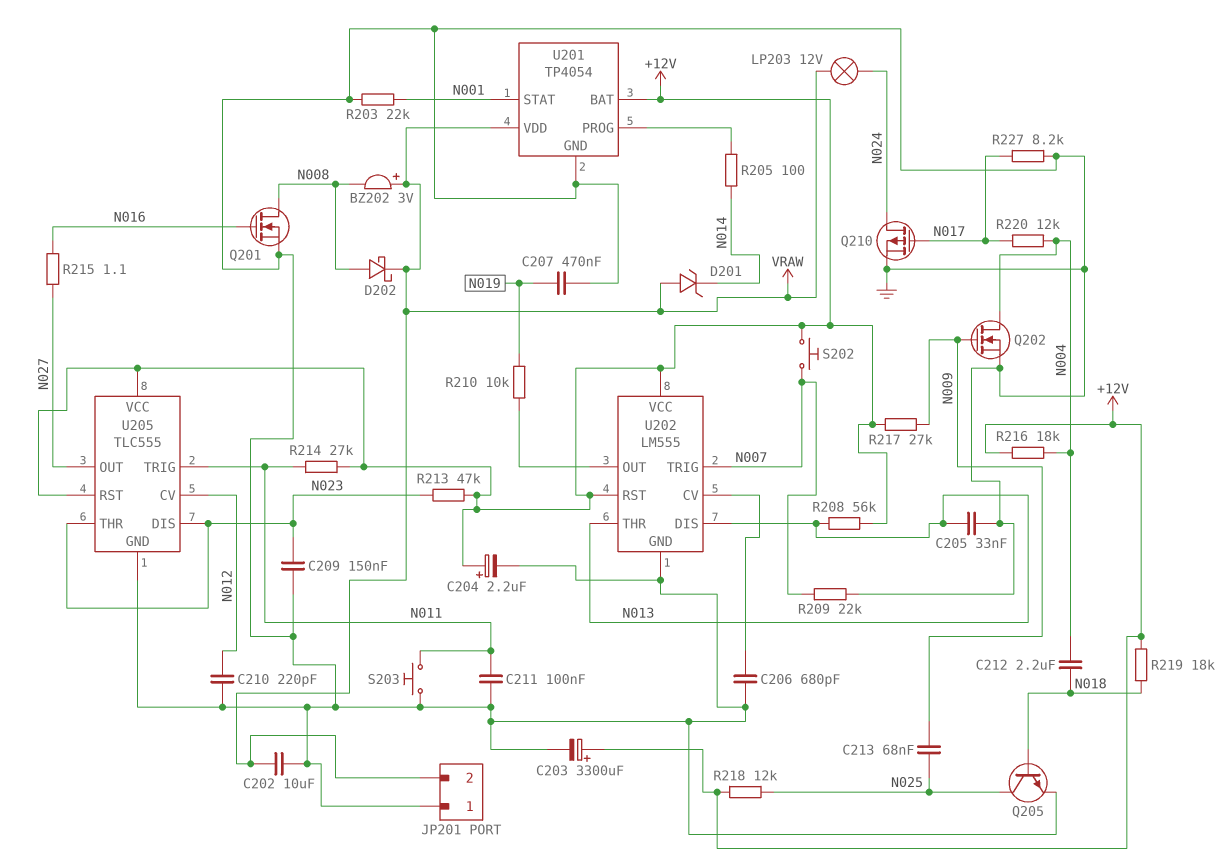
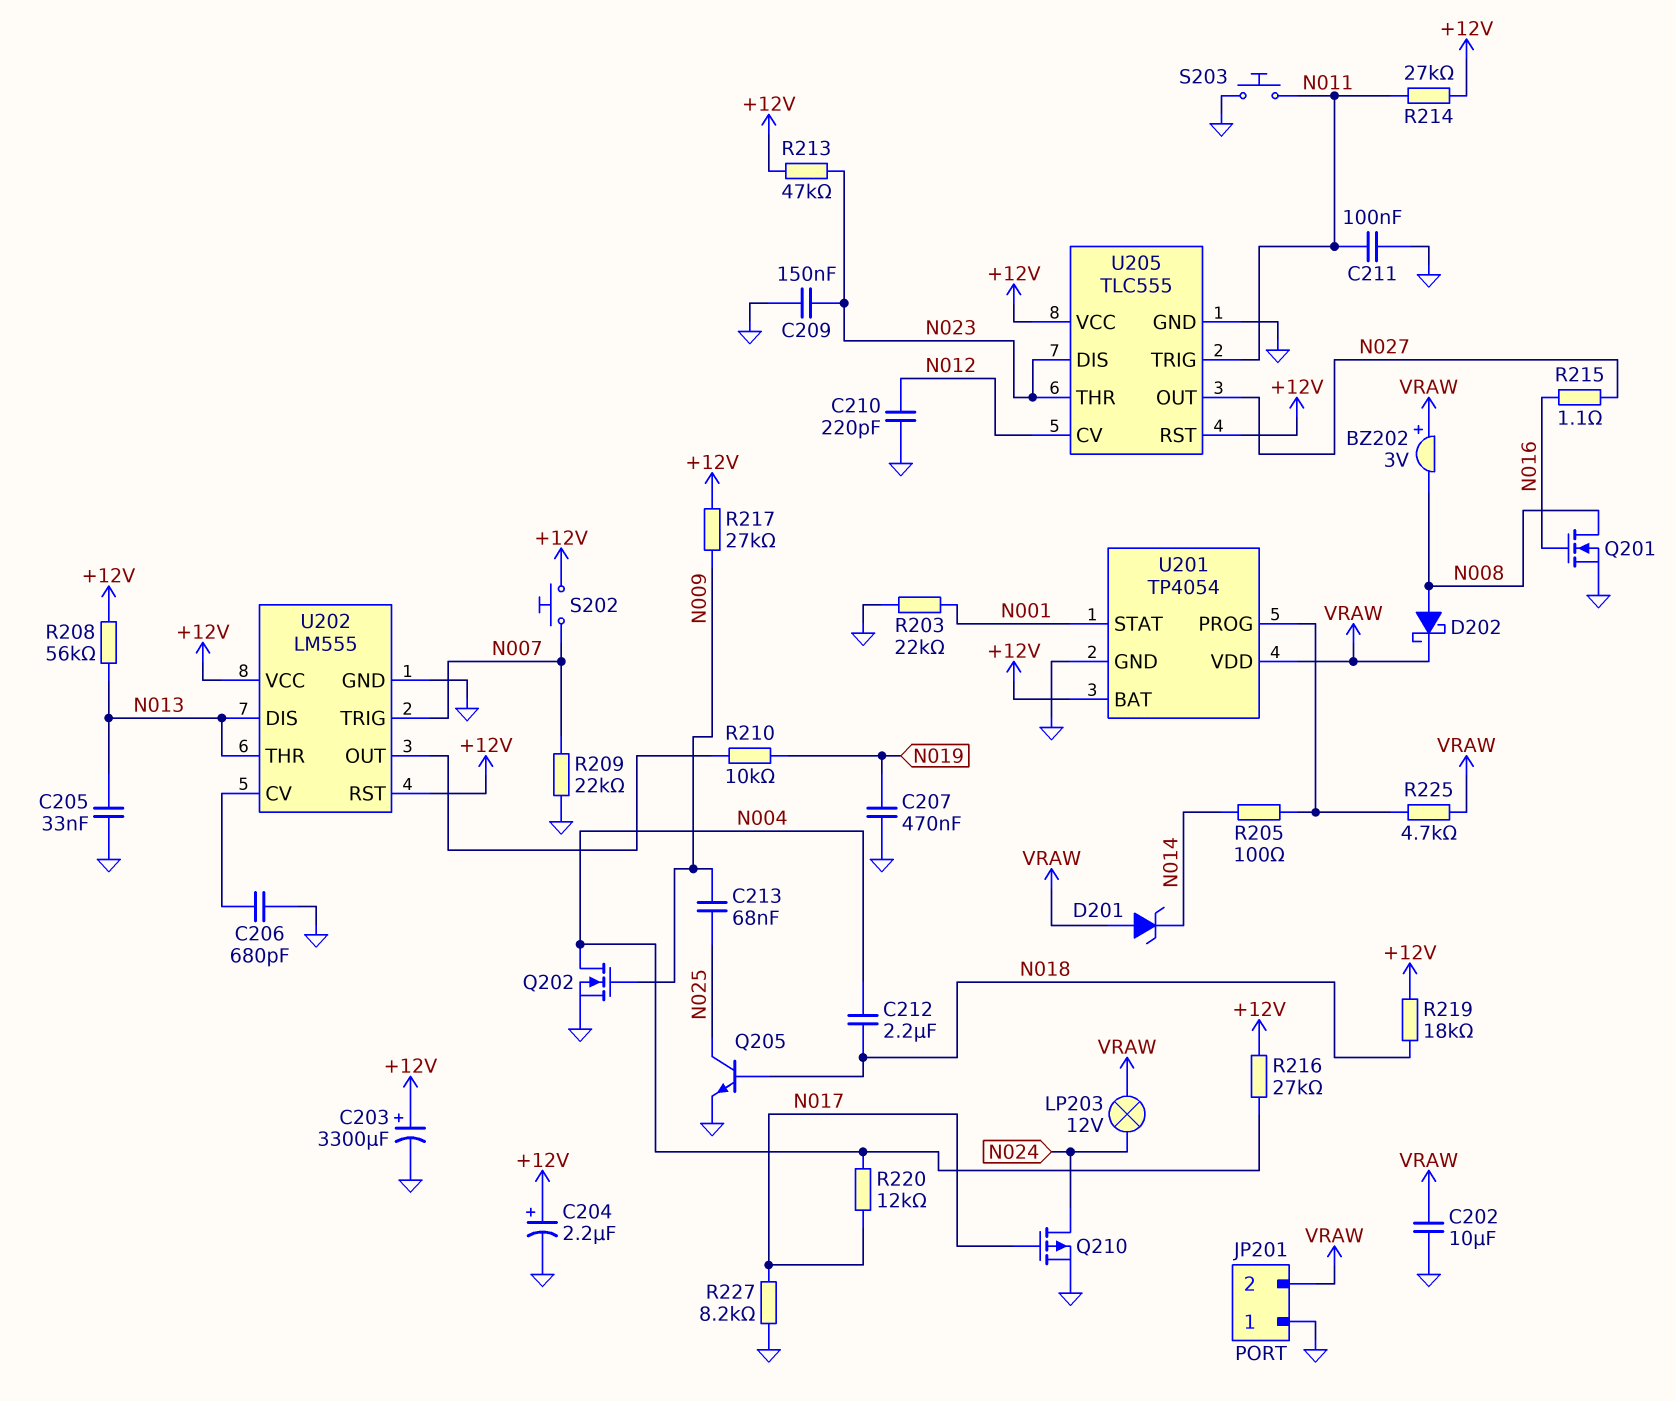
R216: 18k (+12V, N004) -> 27k (+12V, N004)
R218: 12k (+12V, N025) -> none
R225: none -> 4.7k (U201/PROG, VRAW)

